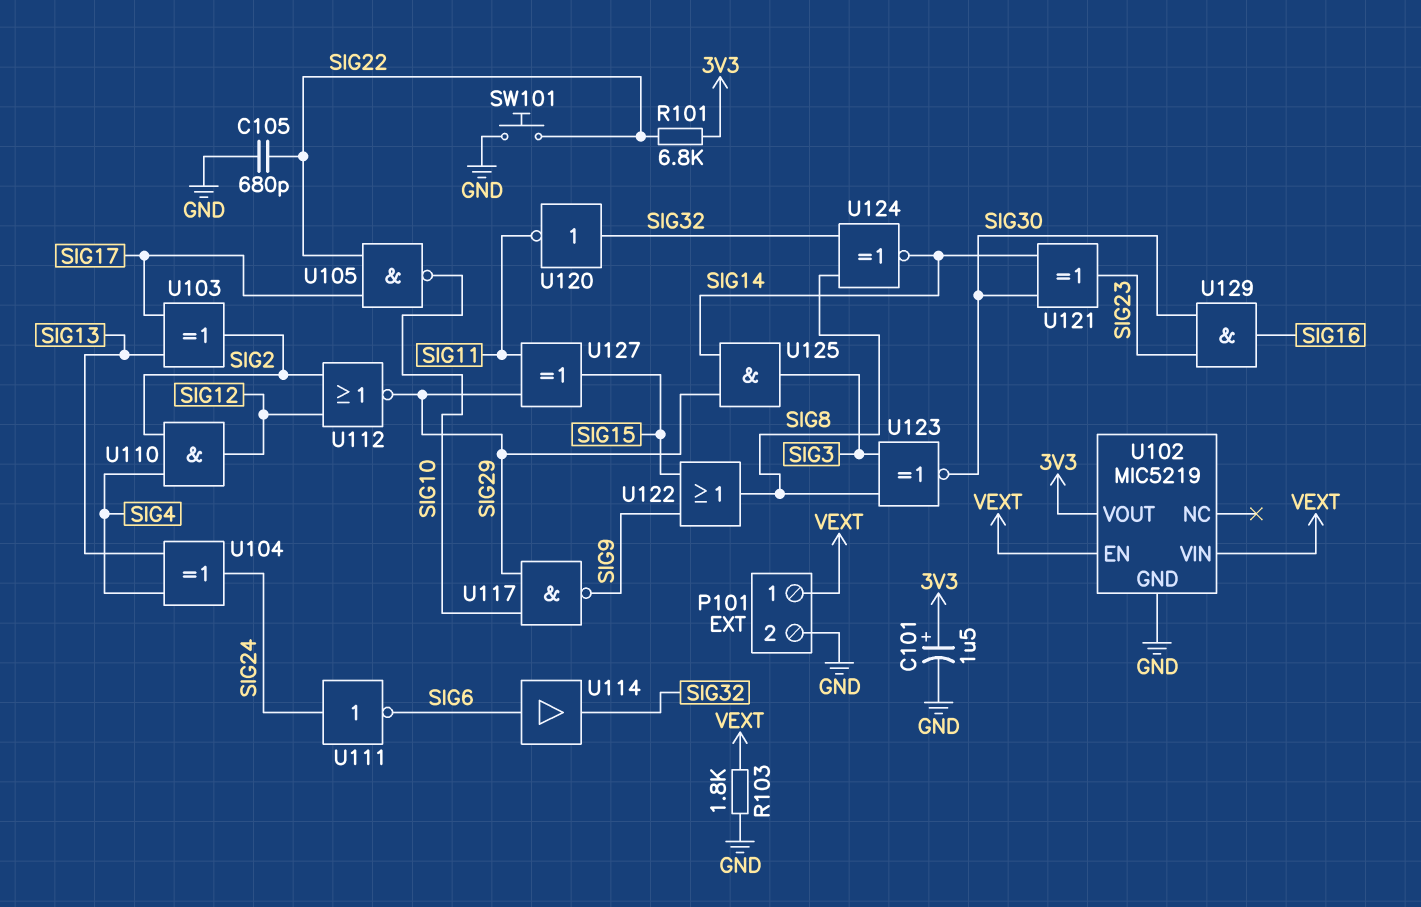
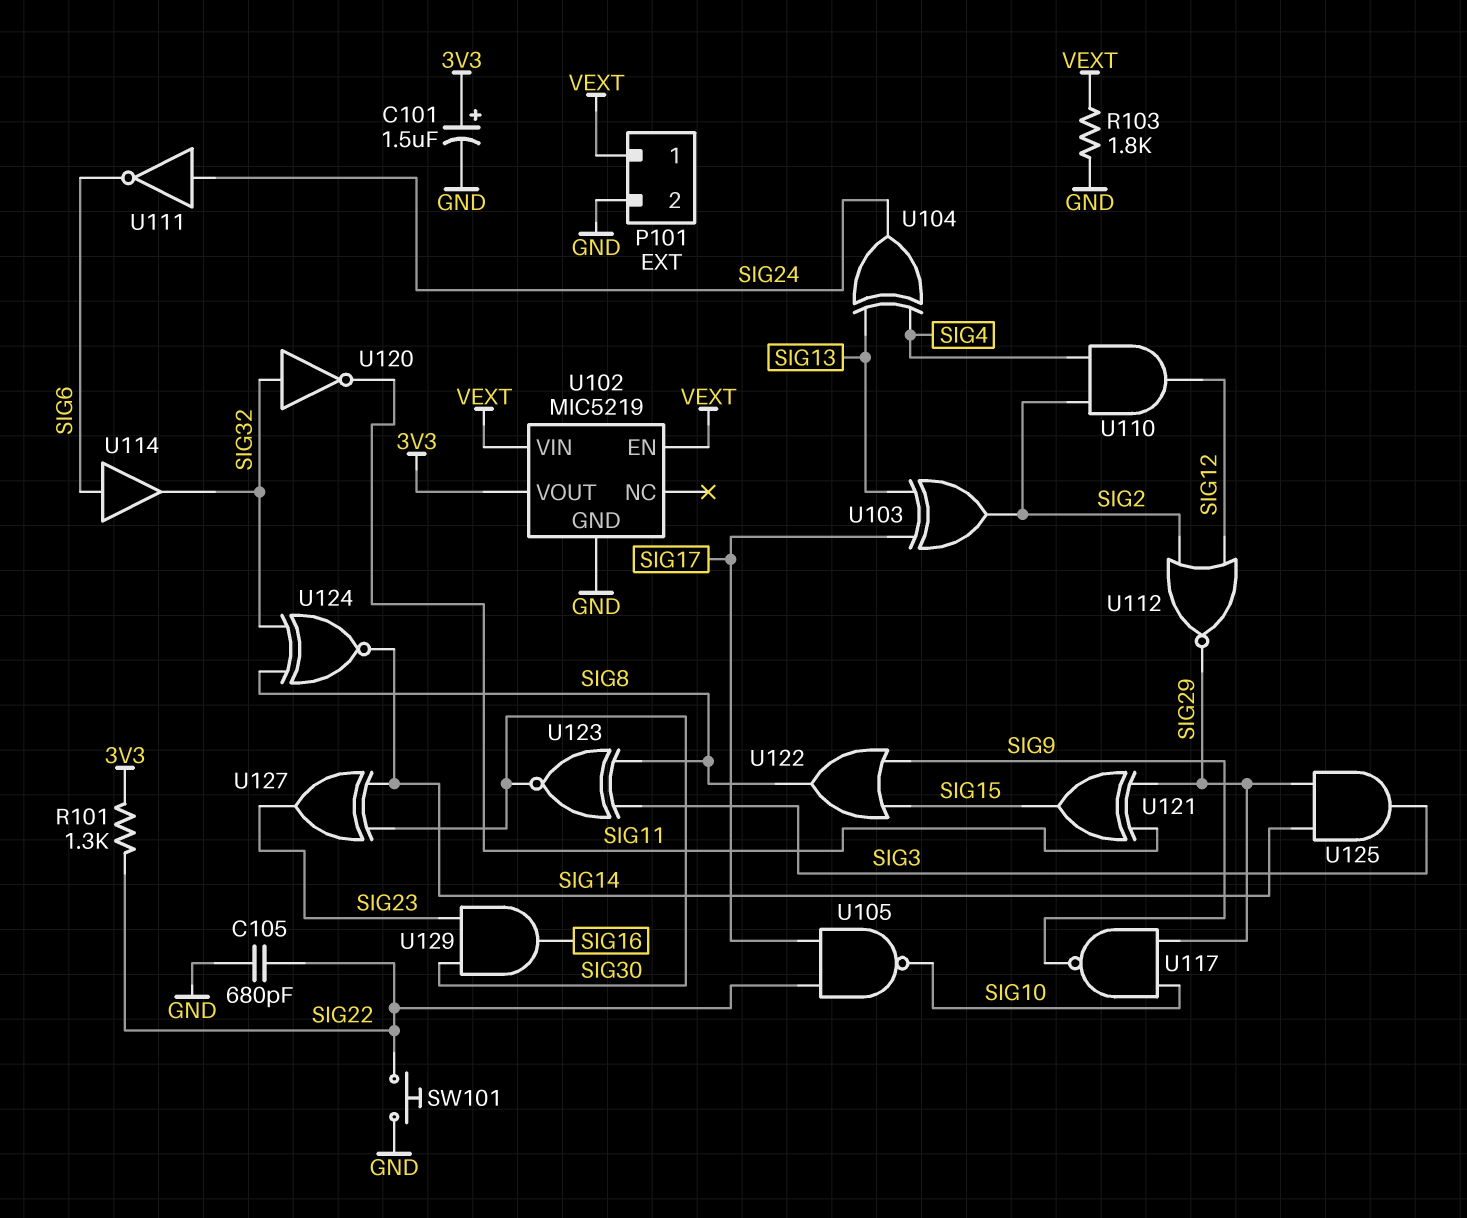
R101: 6.8k (3V3, SIG22) -> 1.3k (3V3, SIG22)
U121: XOR (in SIG14, in SIG30, out SIG23) -> XOR (in SIG11, in SIG29, out SIG15)
U127: XOR (in SIG11, in SIG29, out SIG15) -> XOR (in SIG14, in SIG30, out SIG23)

